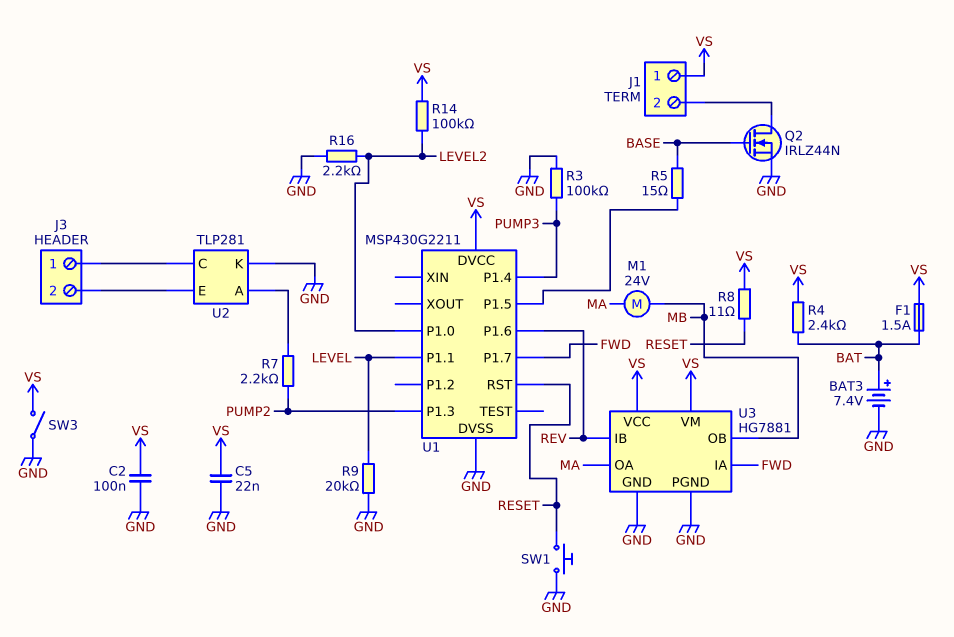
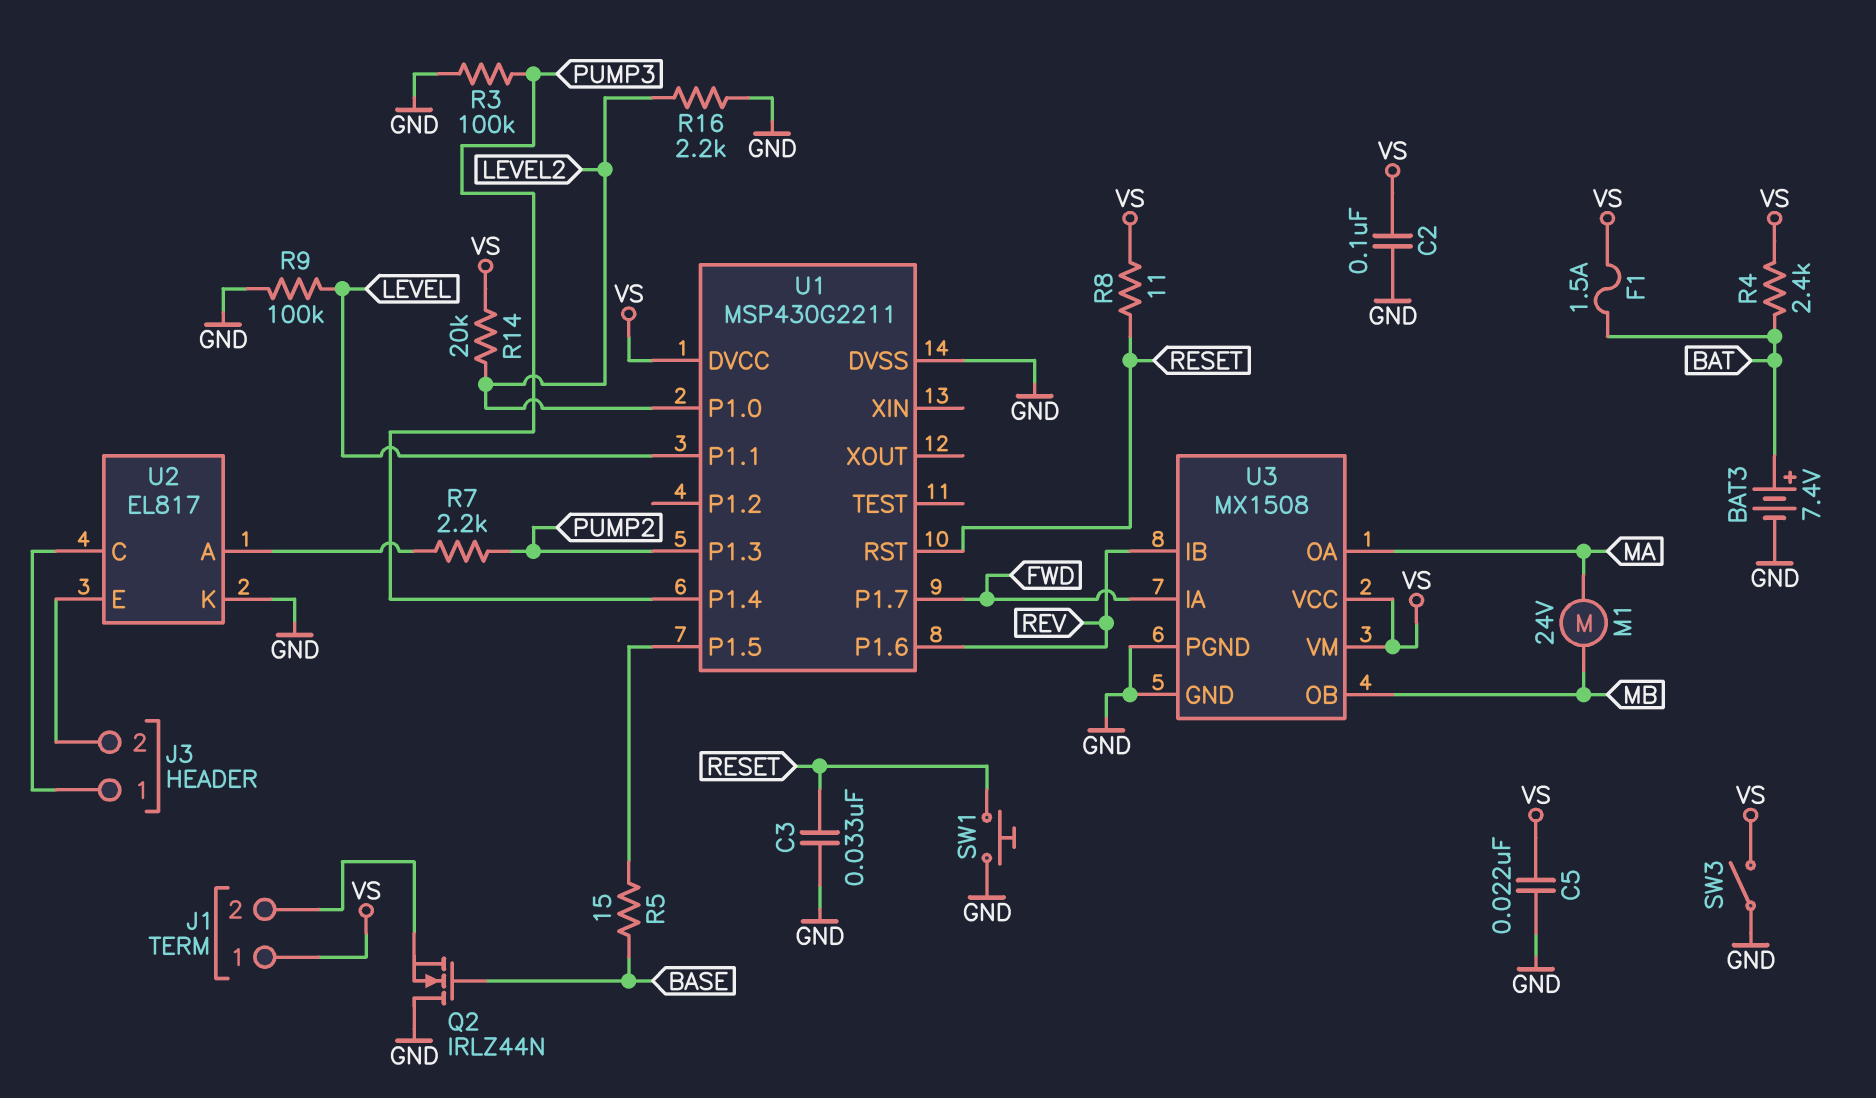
C3: none -> 33nF (GND, RESET)
Q2: NMOS IRLZ44N (G BASE, D J1/2, S GND) -> NMOS IRLZ44N (G BASE, D GND, S J1/2)
R9: 20k (GND, LEVEL) -> 100k (GND, LEVEL)
R14: 100k (LEVEL2, VS) -> 20k (LEVEL2, VS)
U2: TLP281 -> EL817
U3: HG7881 -> MX1508

